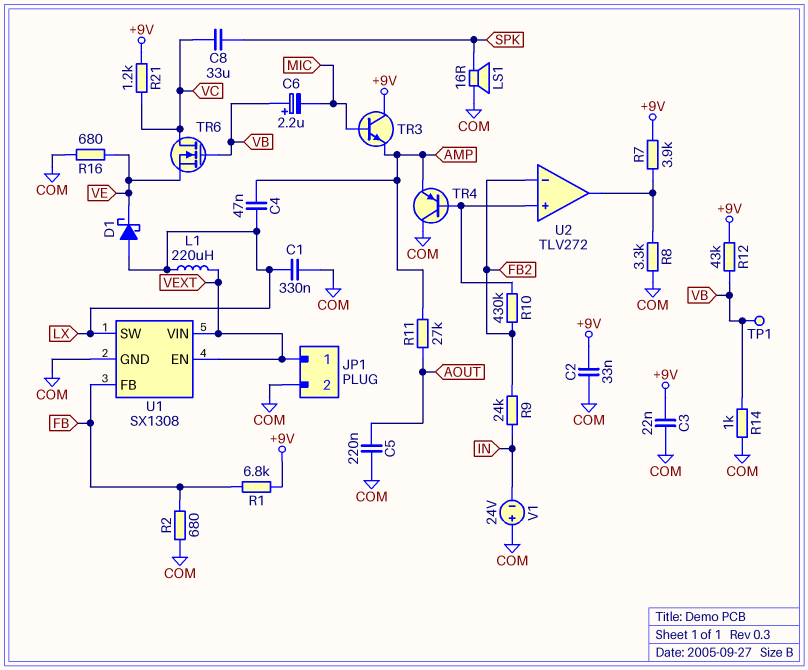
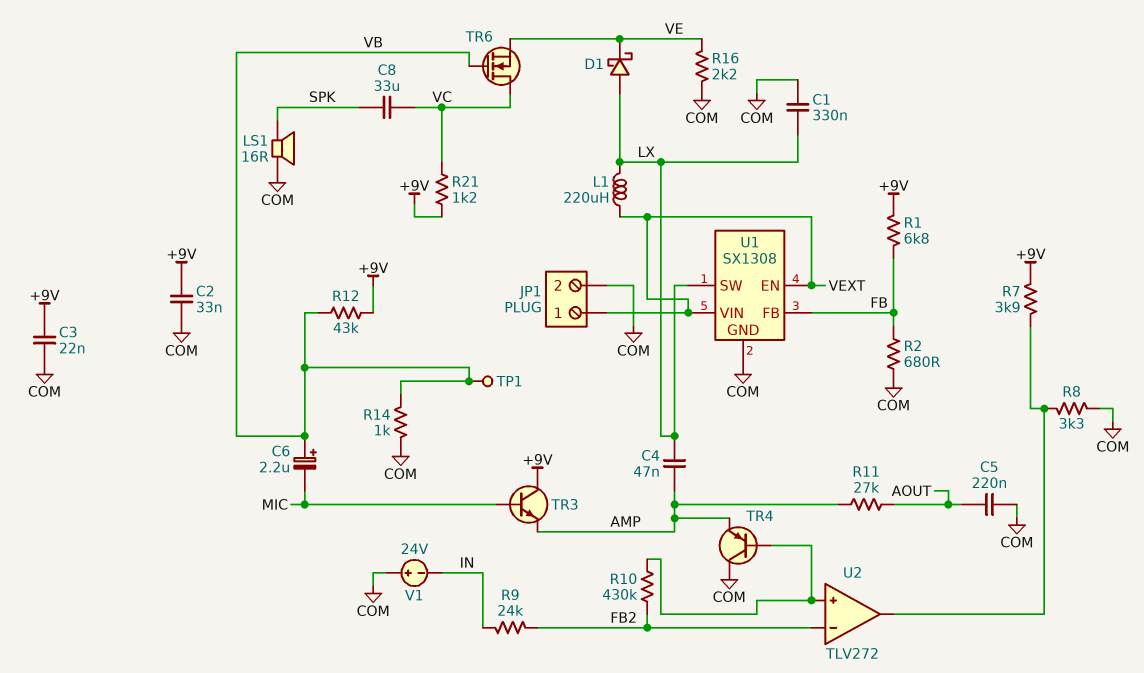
R16: 680 (COM, VE) -> 2.2k (COM, VE)

